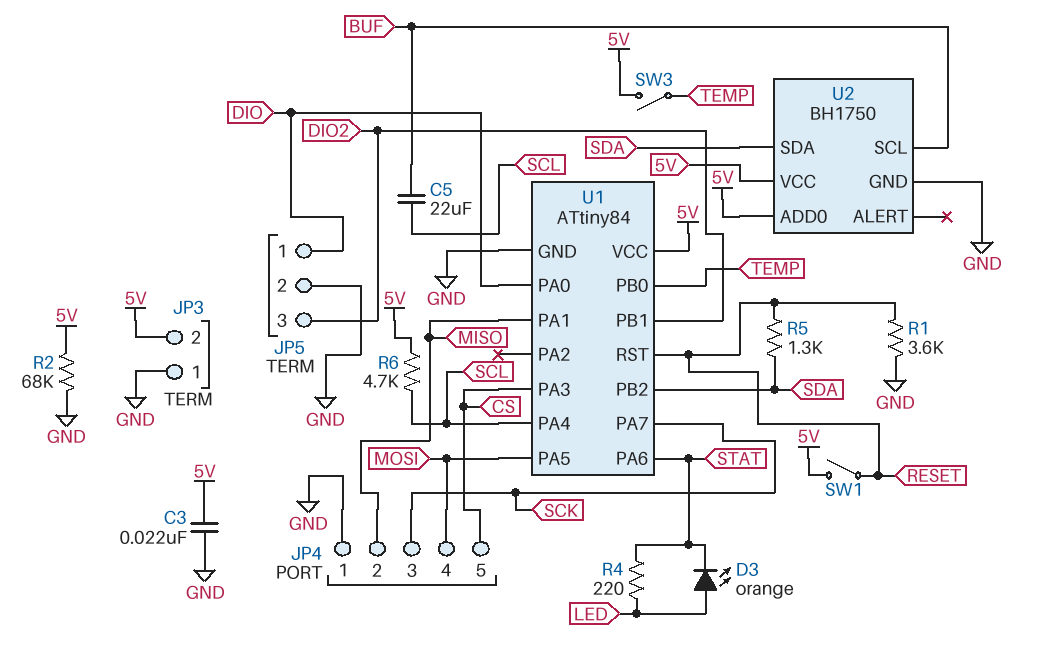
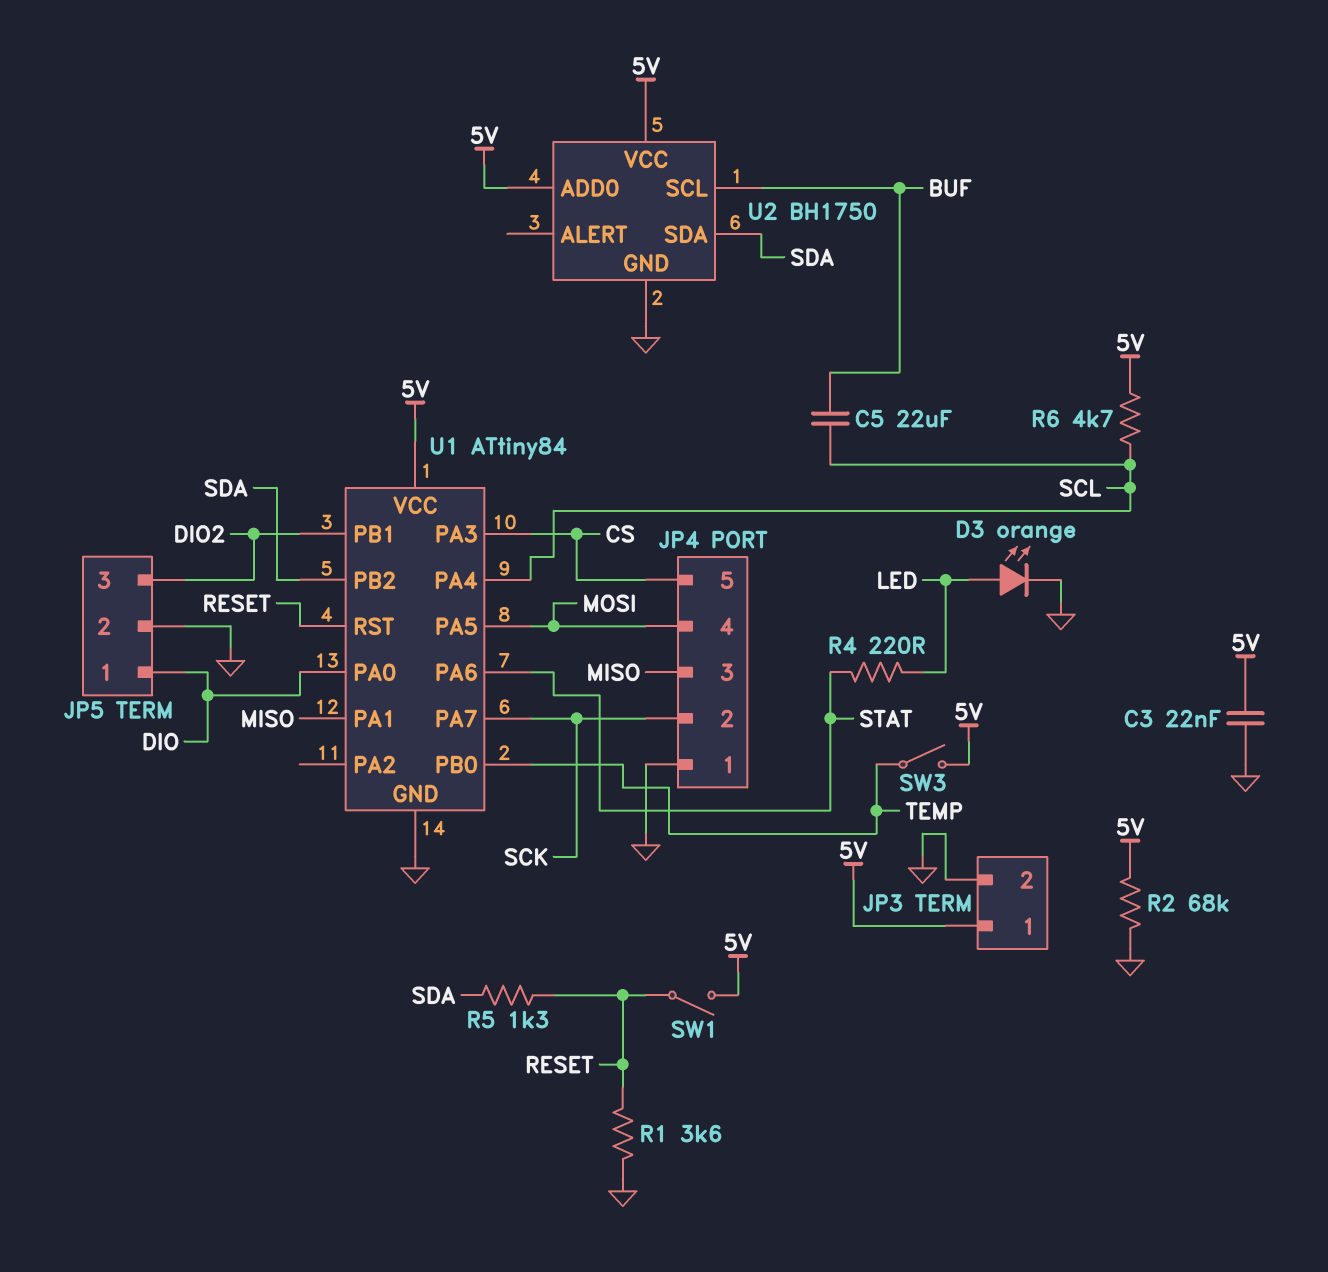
D3: LED orange (A LED, K STAT) -> LED orange (A LED, K GND)
JP3 pin 1: GND -> 5V
JP3 pin 2: 5V -> GND
JP4 pin 2: MISO -> SCK
JP4 pin 3: SCK -> MISO

